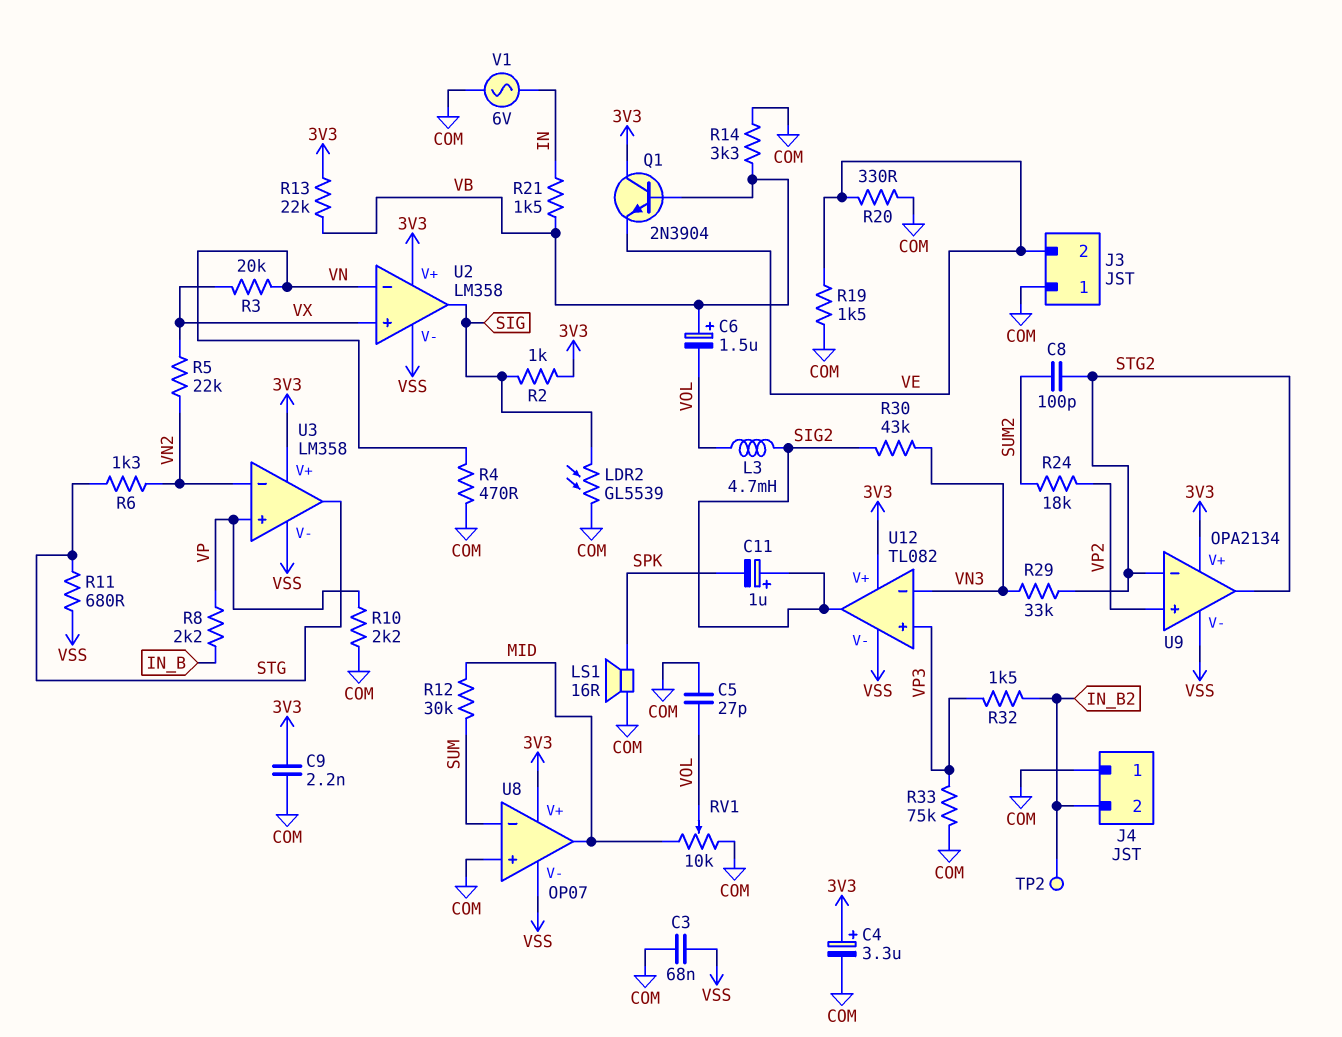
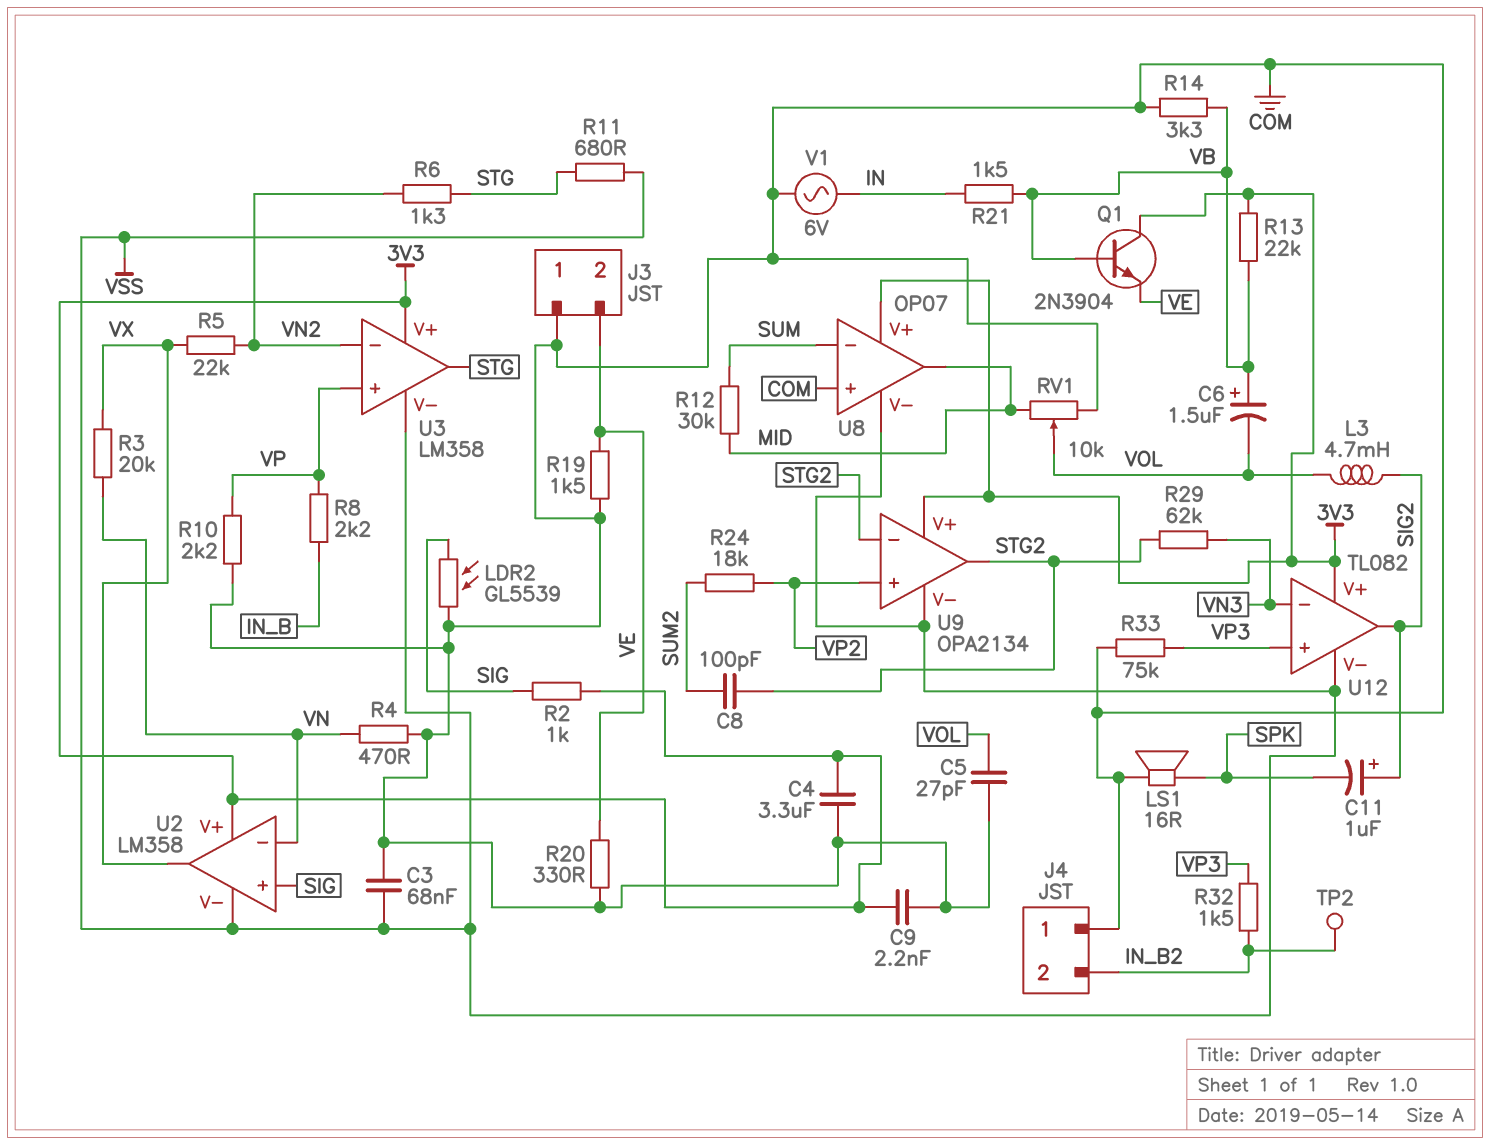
C4: 3.3uF (plus 3V3, minus COM) -> 3.3uF (3V3, COM)
R29: 33k (STG2, VN3) -> 62k (STG2, VN3)
R30: 43k (SIG2, VN3) -> none
U2 pin in+: VX -> SIG
U2 pin out: SIG -> VX

